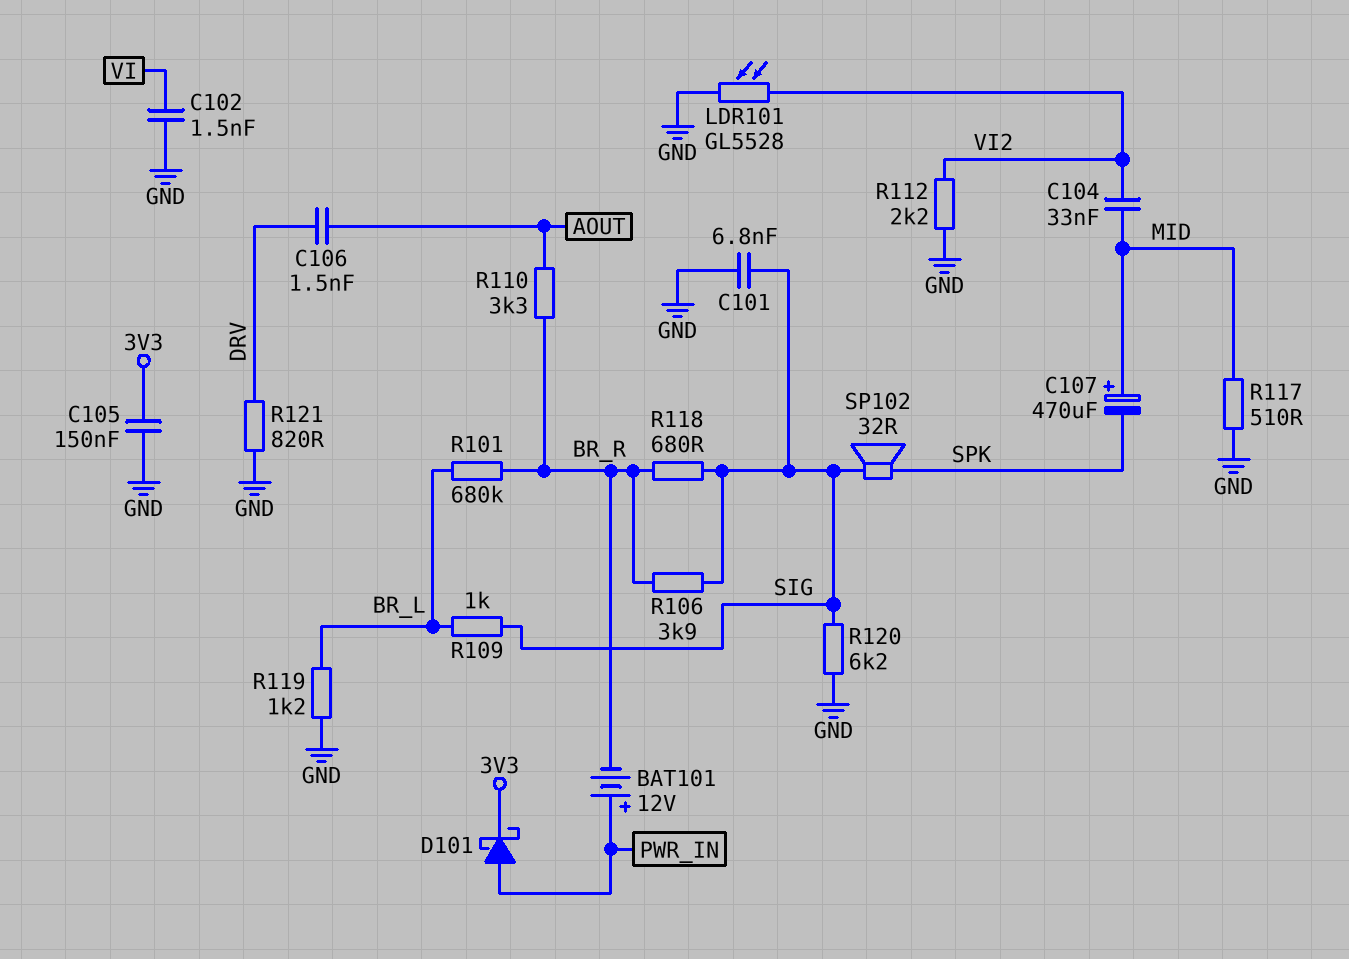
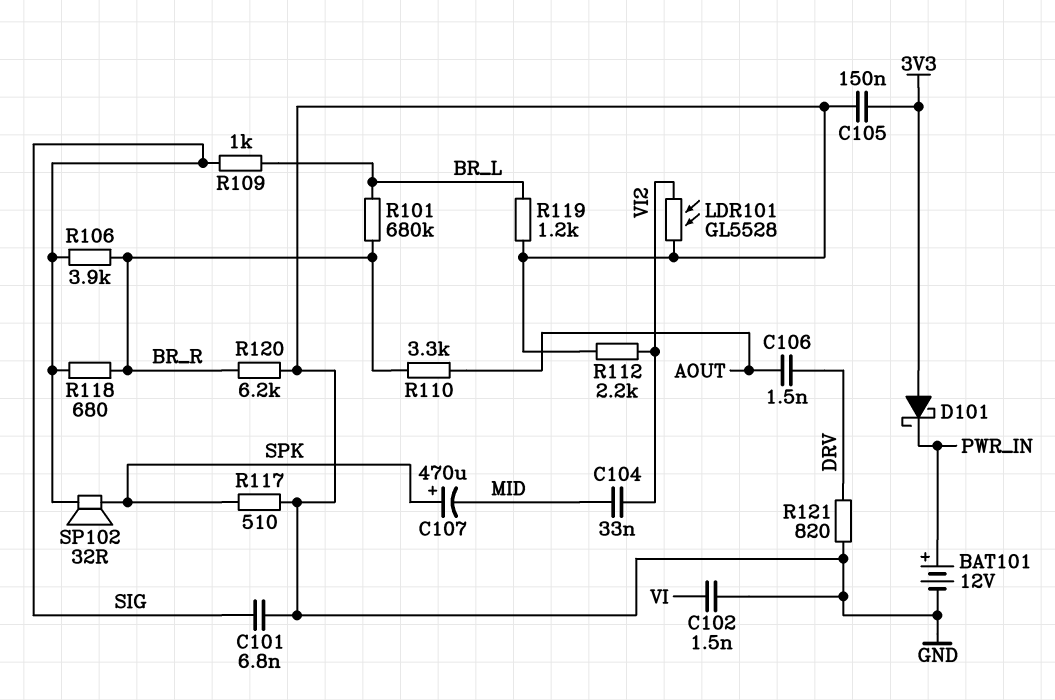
BAT101: 12V (plus PWR_IN, minus BR_R) -> 12V (plus PWR_IN, minus GND)
C107: 470uF (plus MID, minus SPK) -> 470uF (plus SPK, minus MID)
D101: schottky (A PWR_IN, K 3V3) -> schottky (A 3V3, K PWR_IN)
R117: 510 (GND, MID) -> 510 (GND, SPK)
R120: 6.2k (GND, SIG) -> 6.2k (BR_R, GND)

